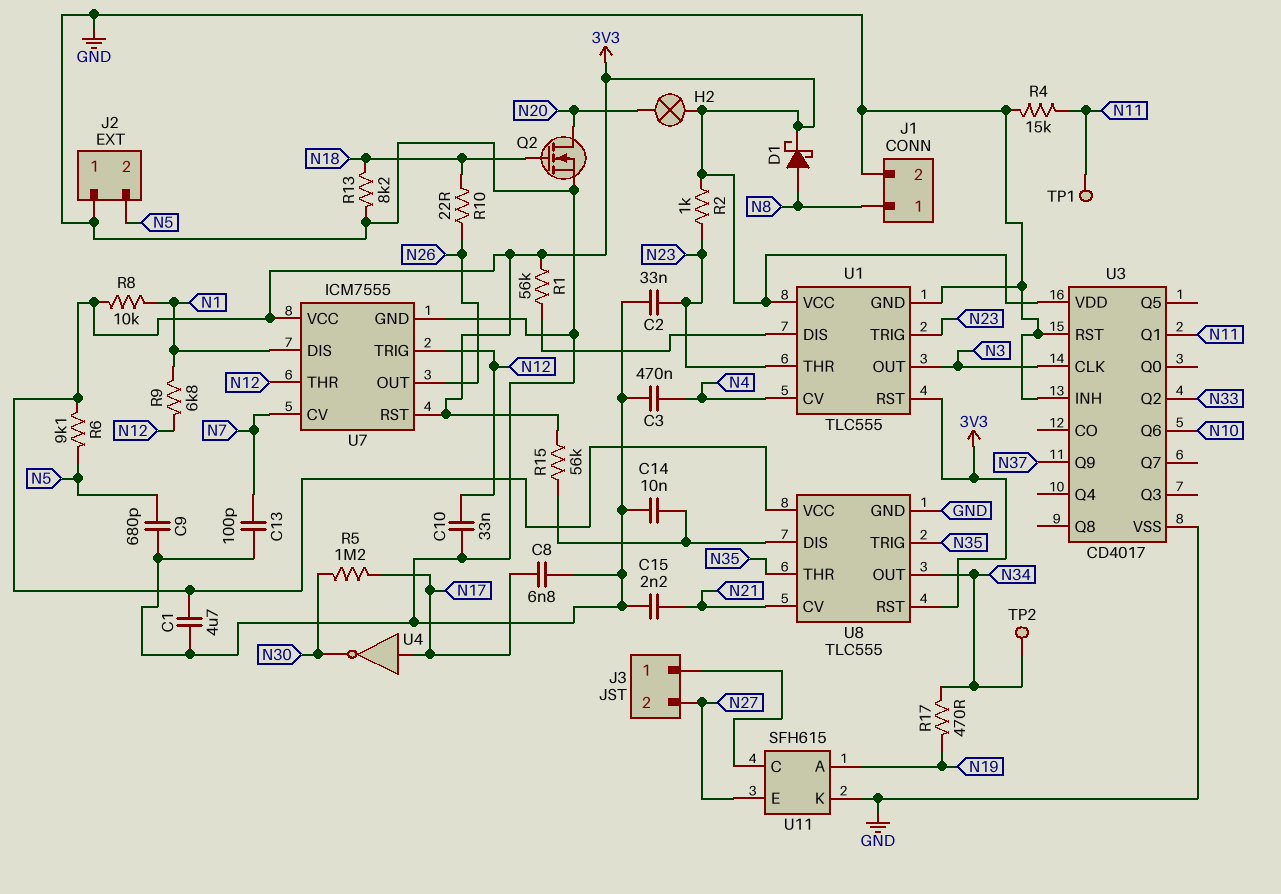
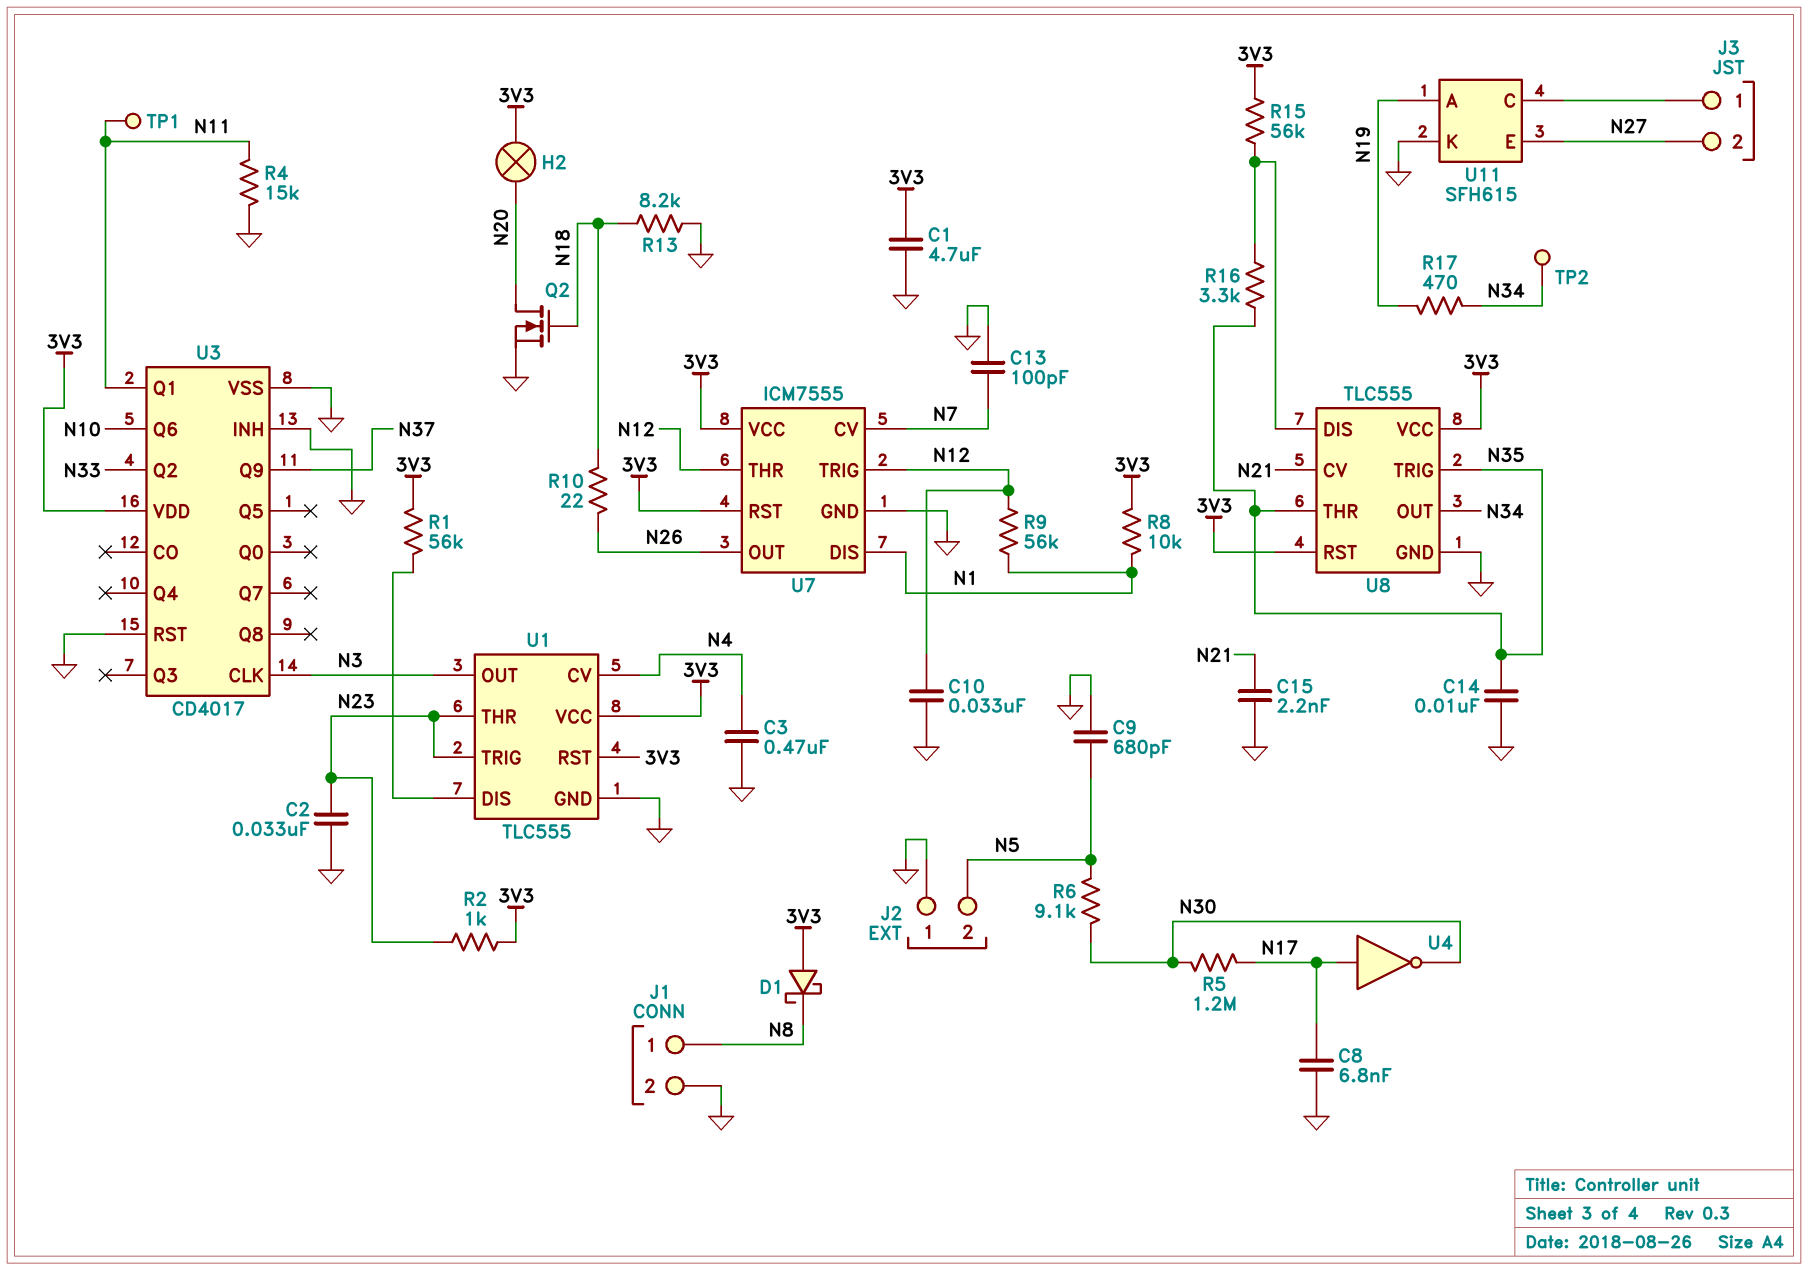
C14: 10nF (GND, U8/DIS) -> 10nF (GND, N35)
D1: schottky (A N8, K 3V3) -> schottky (A 3V3, K N8)
R6: 9.1k (3V3, N5) -> 9.1k (N5, N30)
R9: 6.8k (N1, N12) -> 56k (N1, N12)
R16: none -> 3.3k (N35, U8/DIS)

